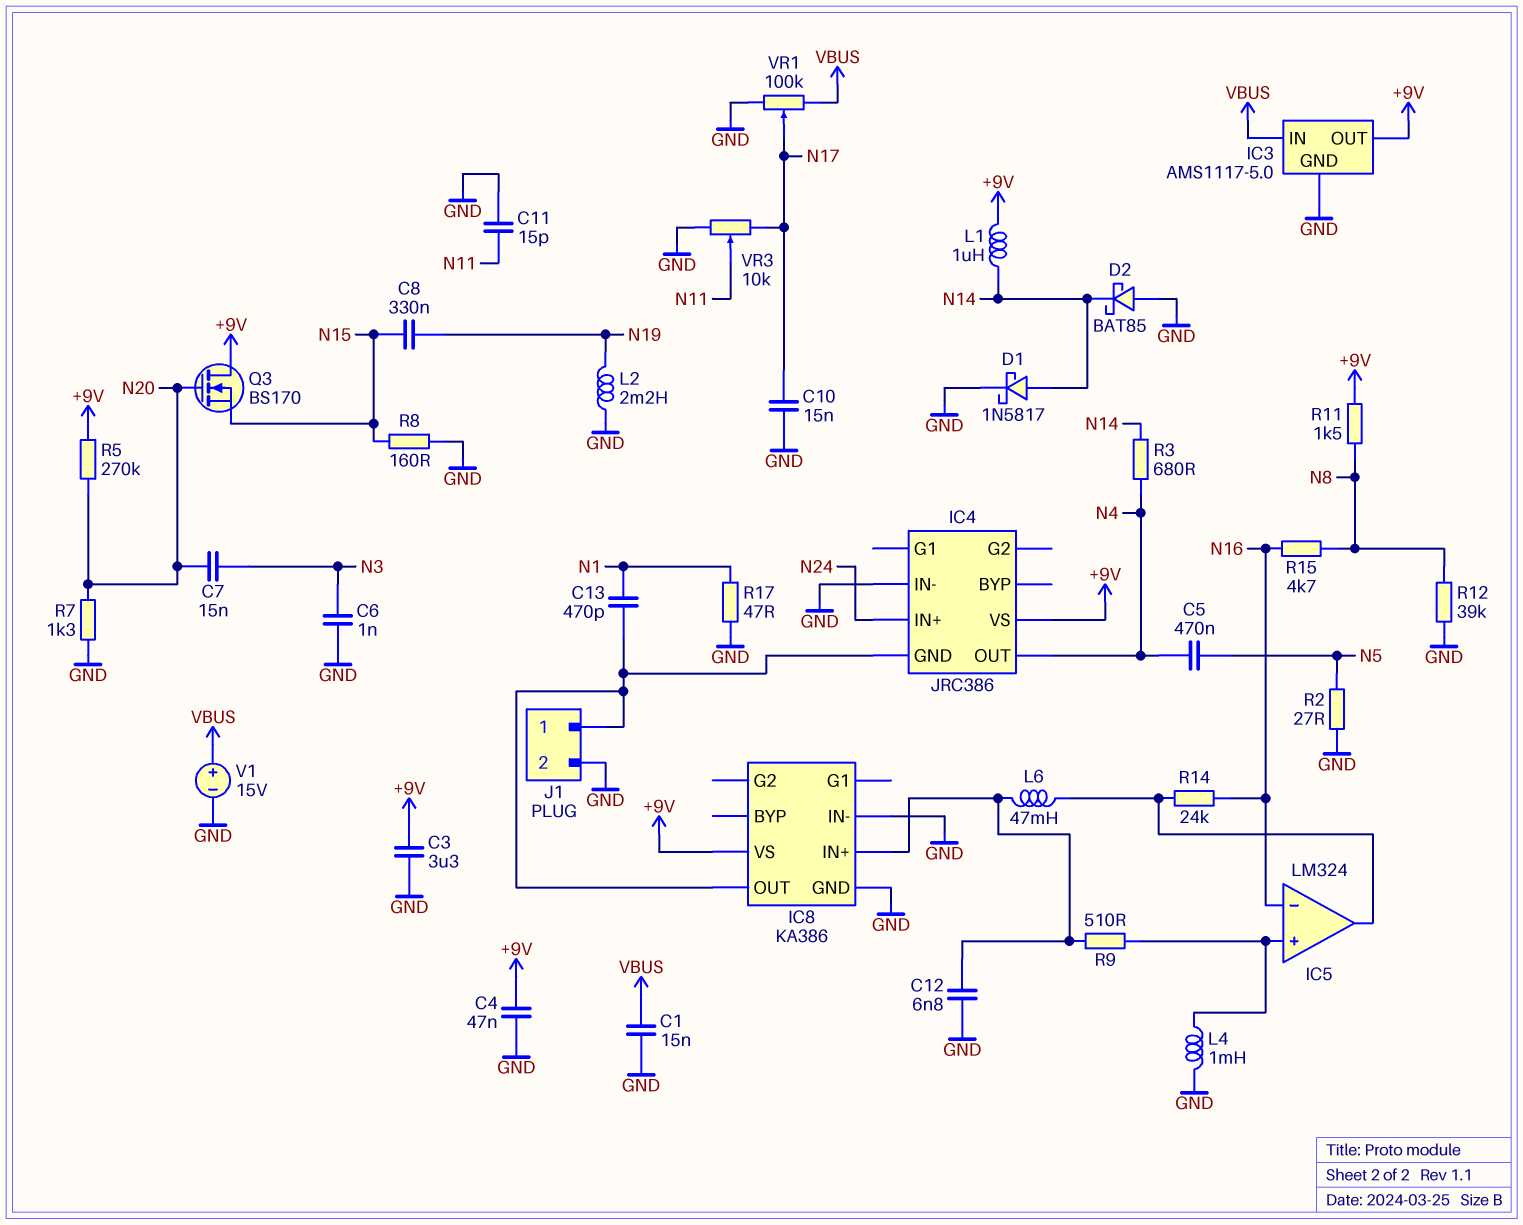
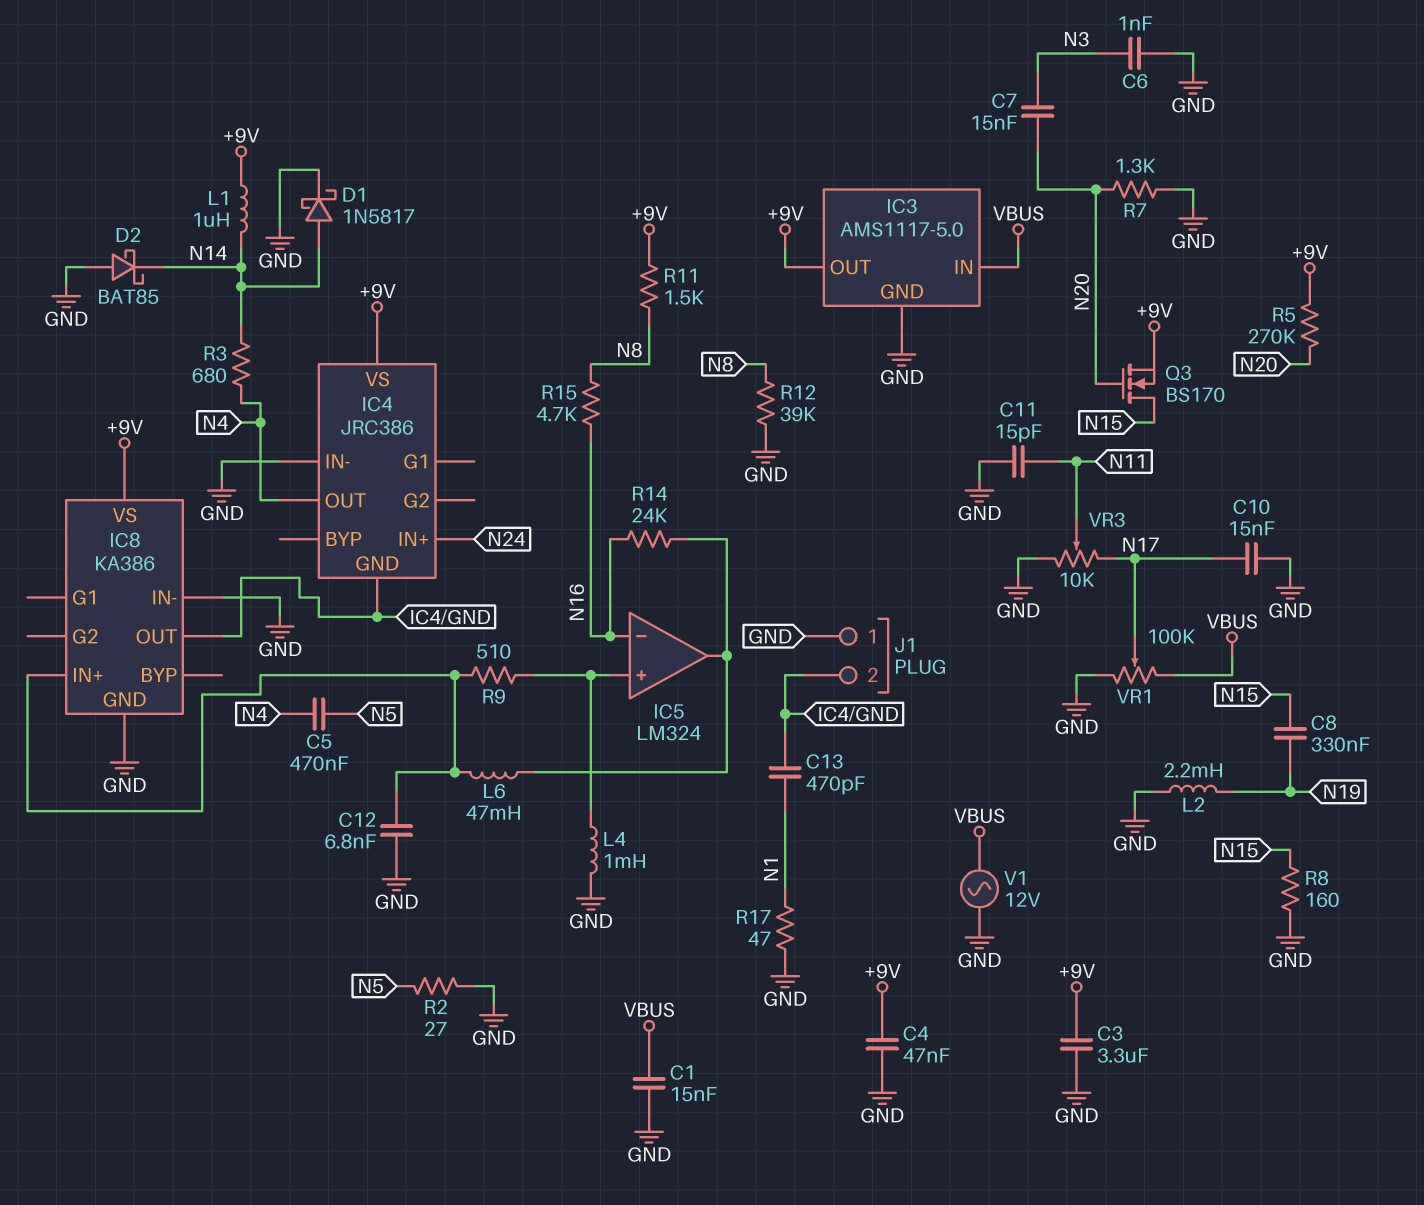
J1 pin 1: IC4/GND -> GND
J1 pin 2: GND -> IC4/GND
Q3: NMOS BS170 (G N20, D +9V, S N15) -> NMOS BS170 (G N20, D N15, S +9V)
V1: 15V (plus VBUS, minus GND) -> AC 12V (GND, VBUS)

